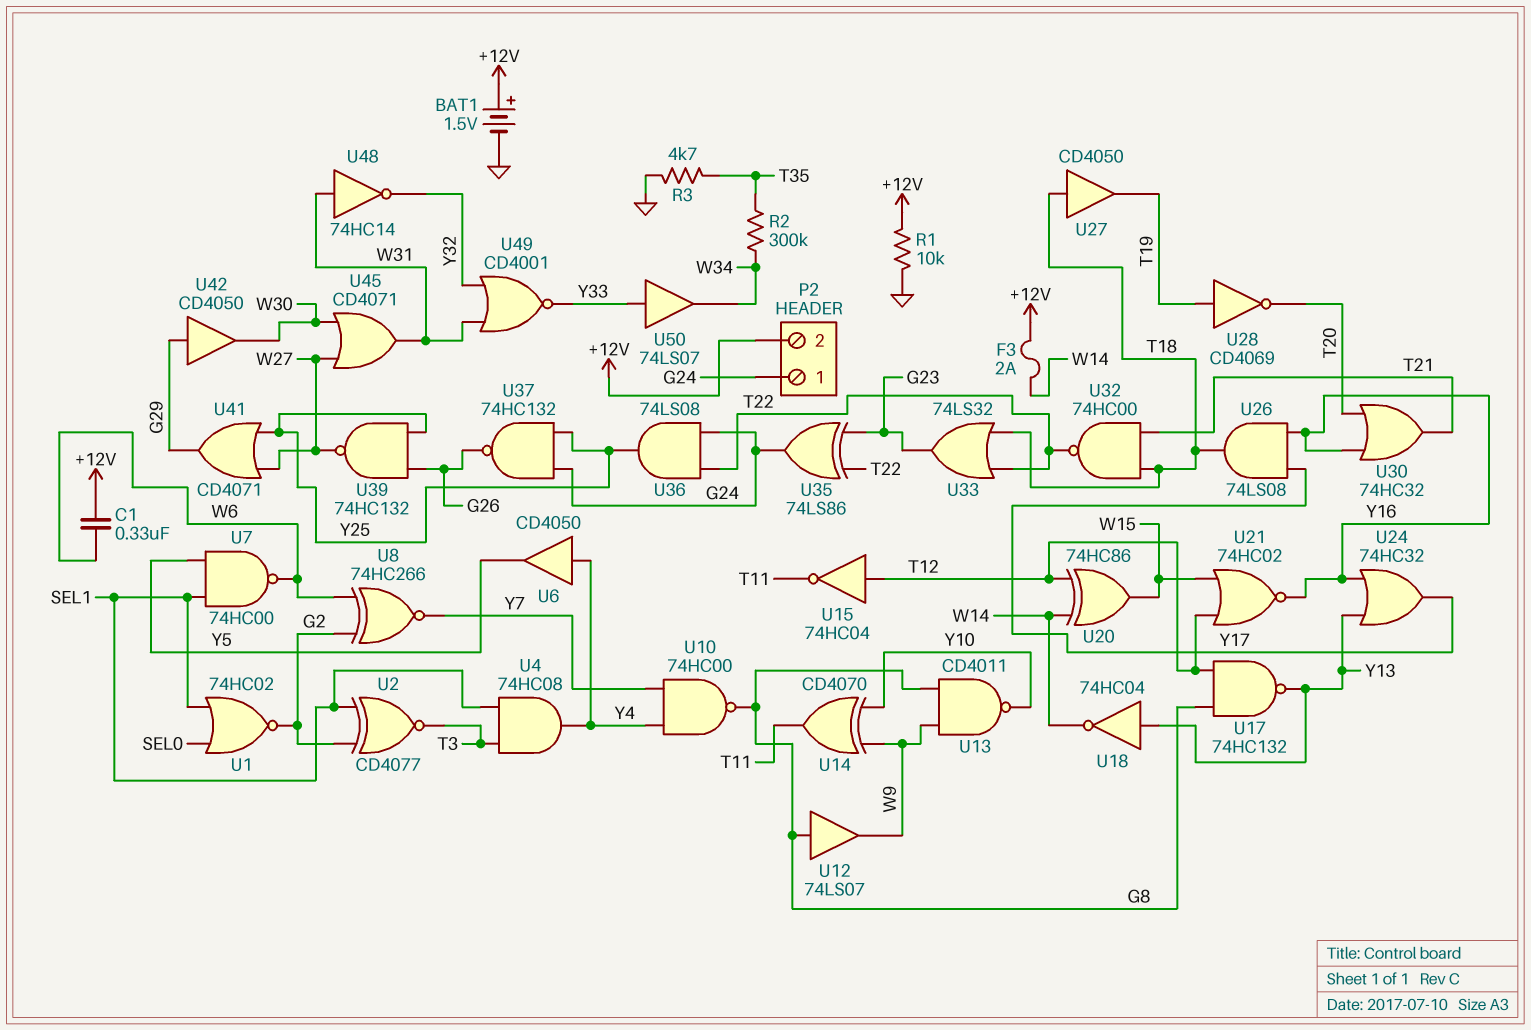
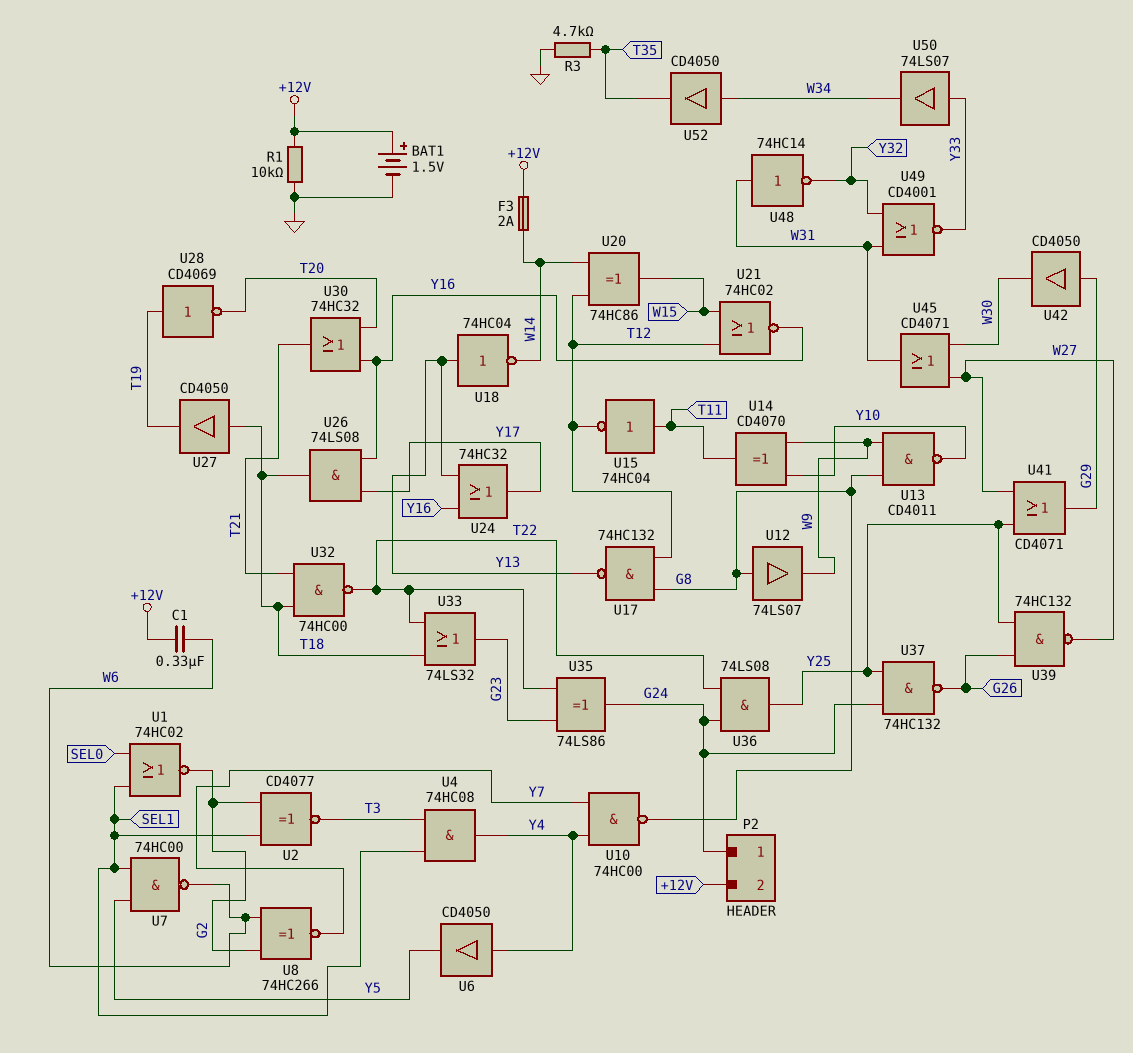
R2: 300k (T35, W34) -> none
U15: NOT 74HC04 (in T12, out T11) -> NOT 74HC04 (in T11, out T12)
U52: none -> buffer CD4050 (in W34, out T35)

